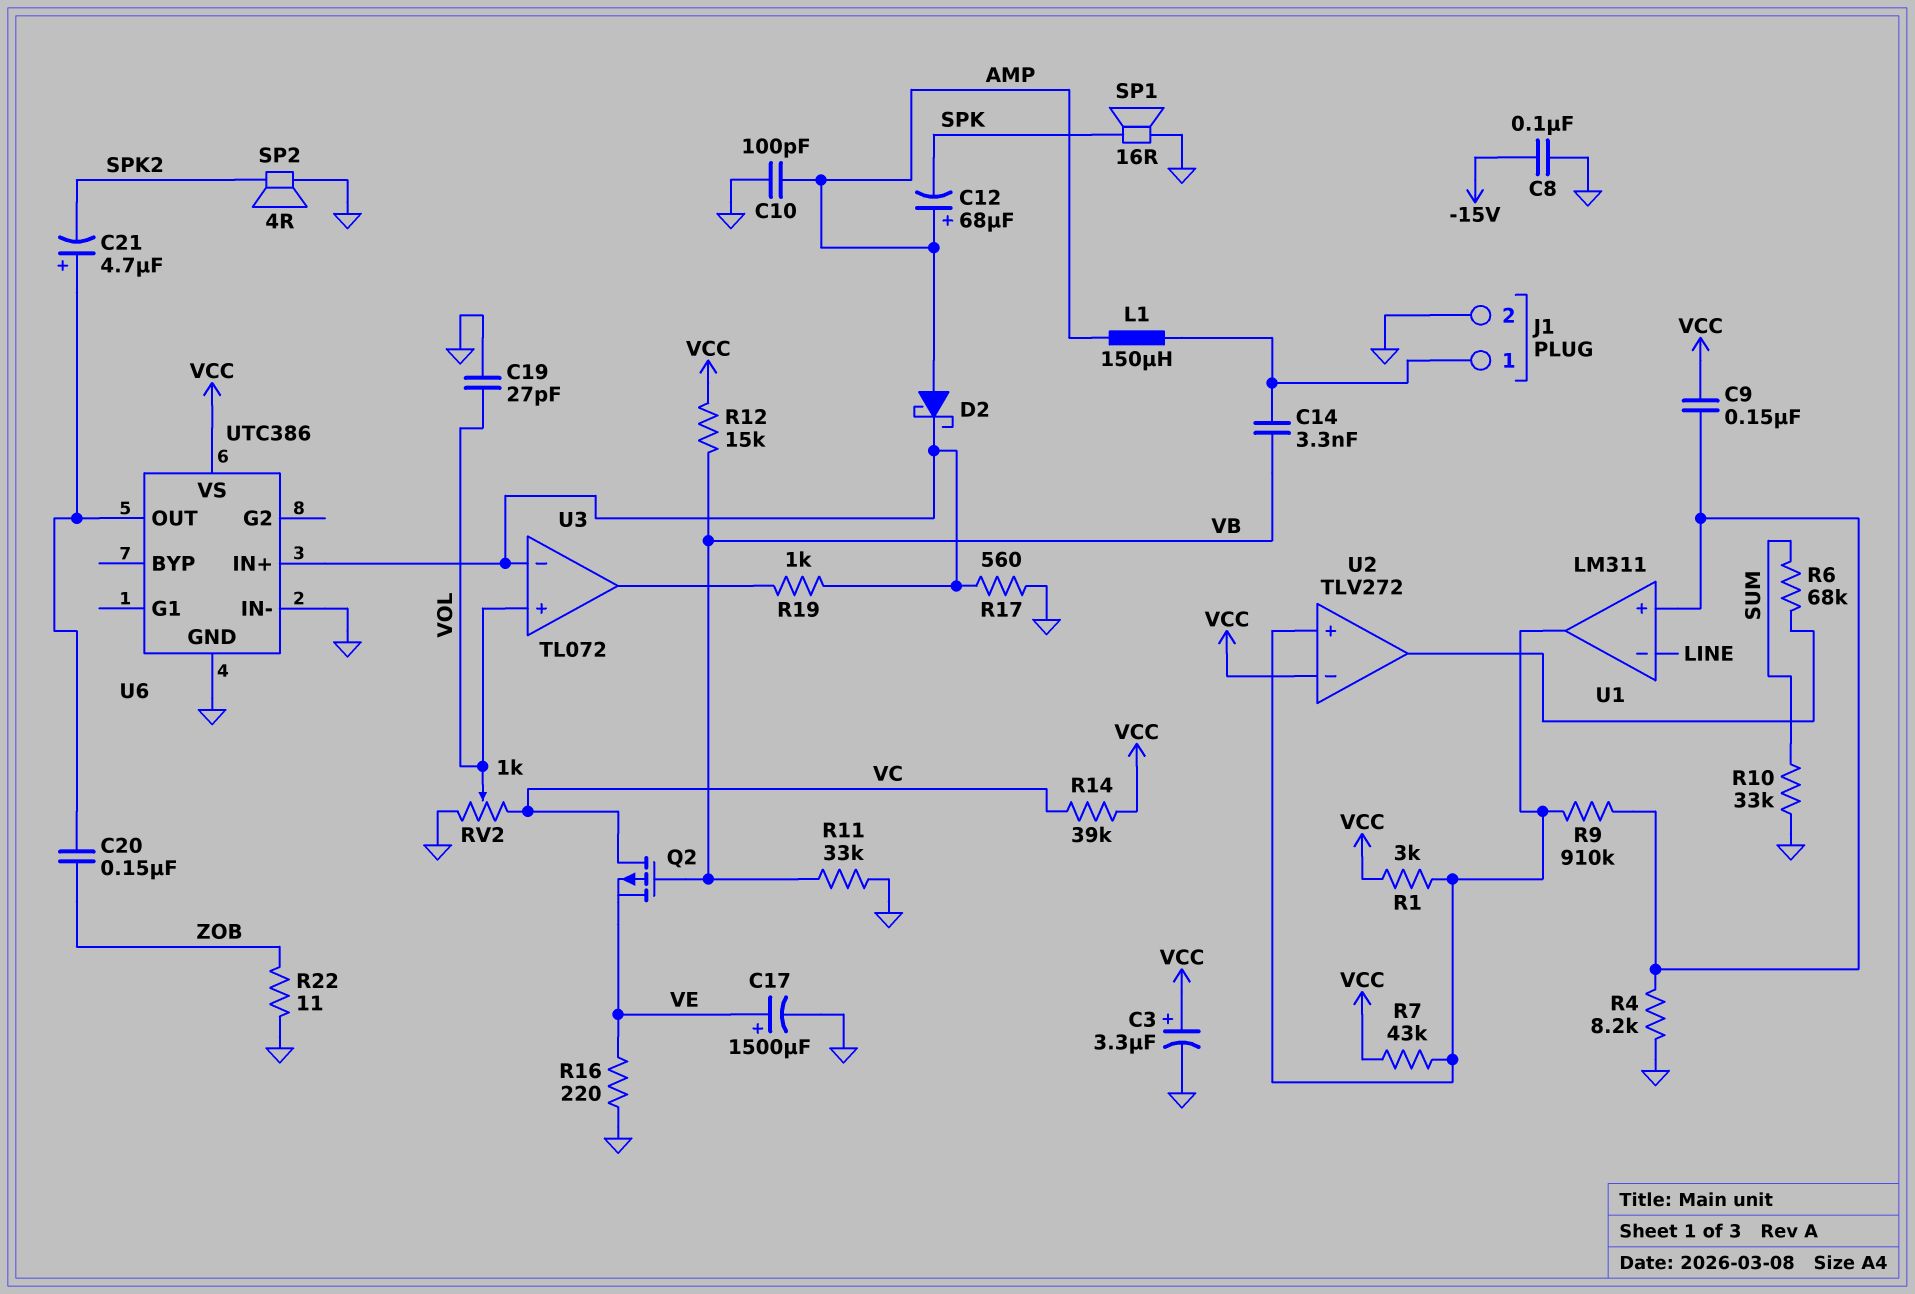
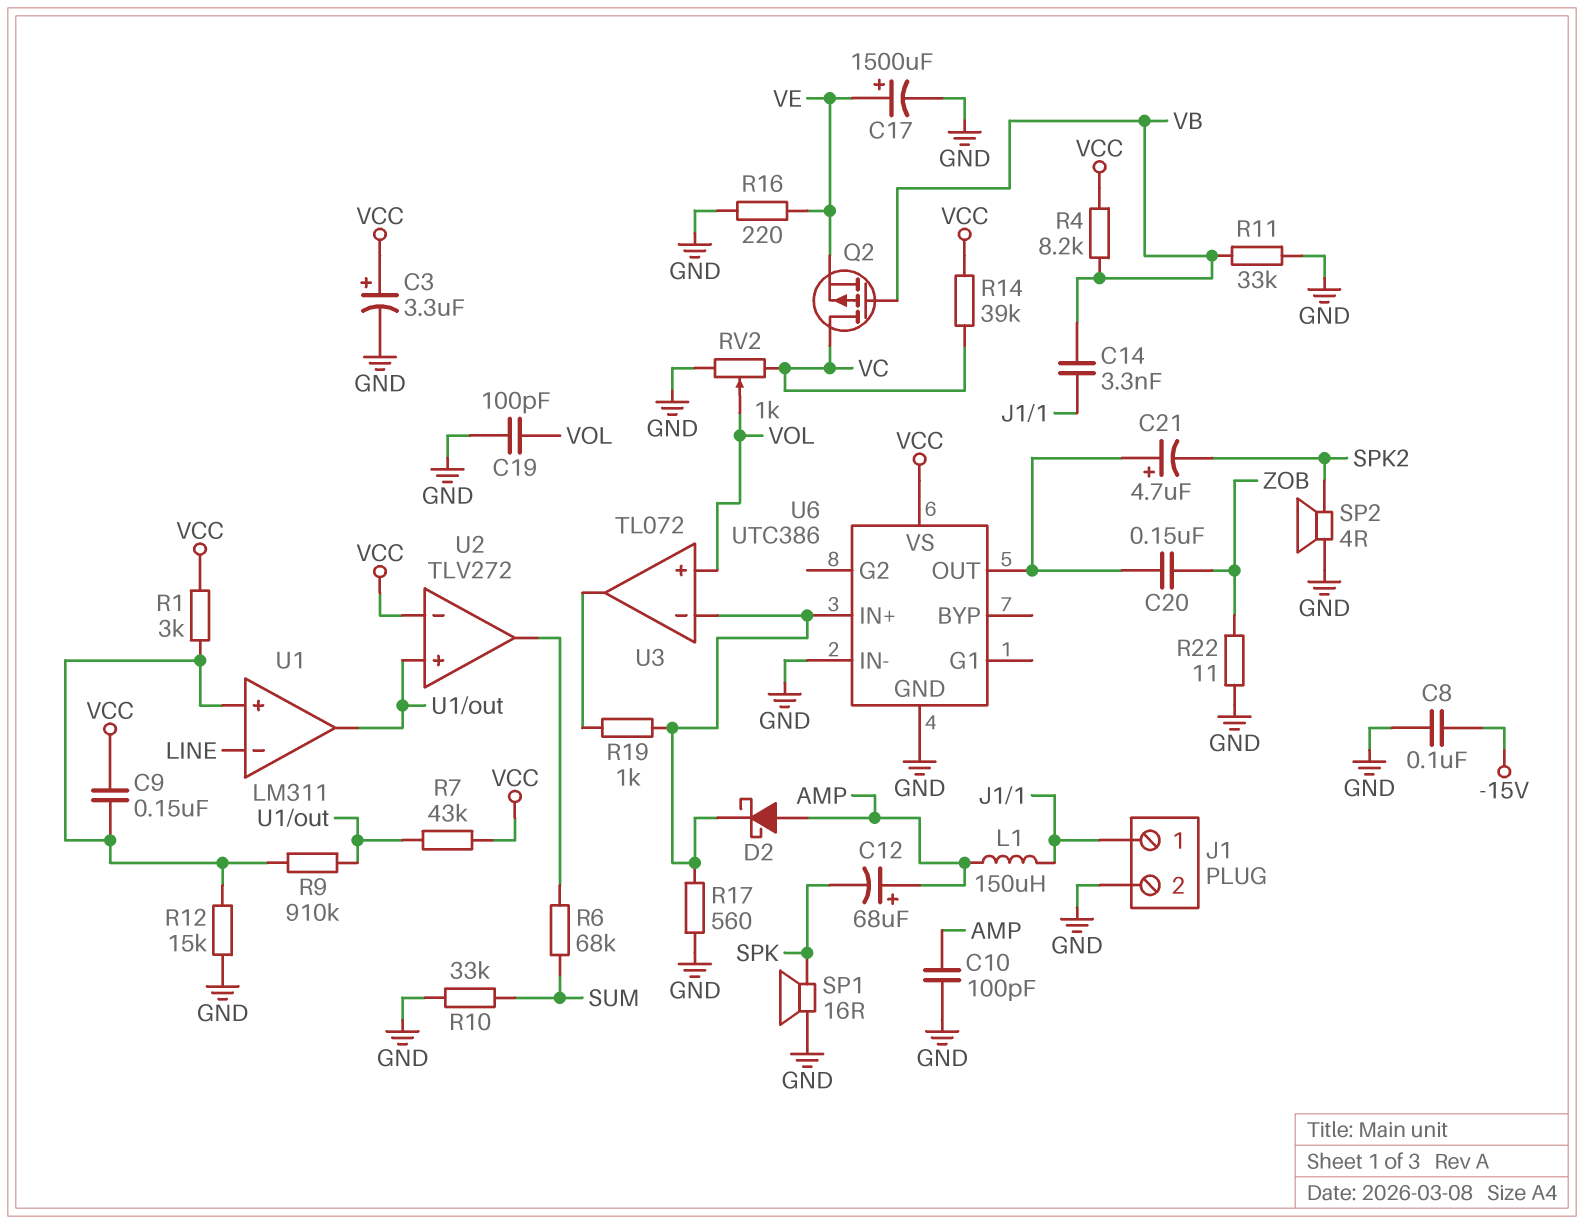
C19: 27pF (GND, VOL) -> 100pF (GND, VOL)
R1: 3k (U1/out, VCC) -> 3k (U1/in+, VCC)
R4: 8.2k (GND, U1/in+) -> 8.2k (VB, VCC)
R12: 15k (VB, VCC) -> 15k (GND, U1/in+)

